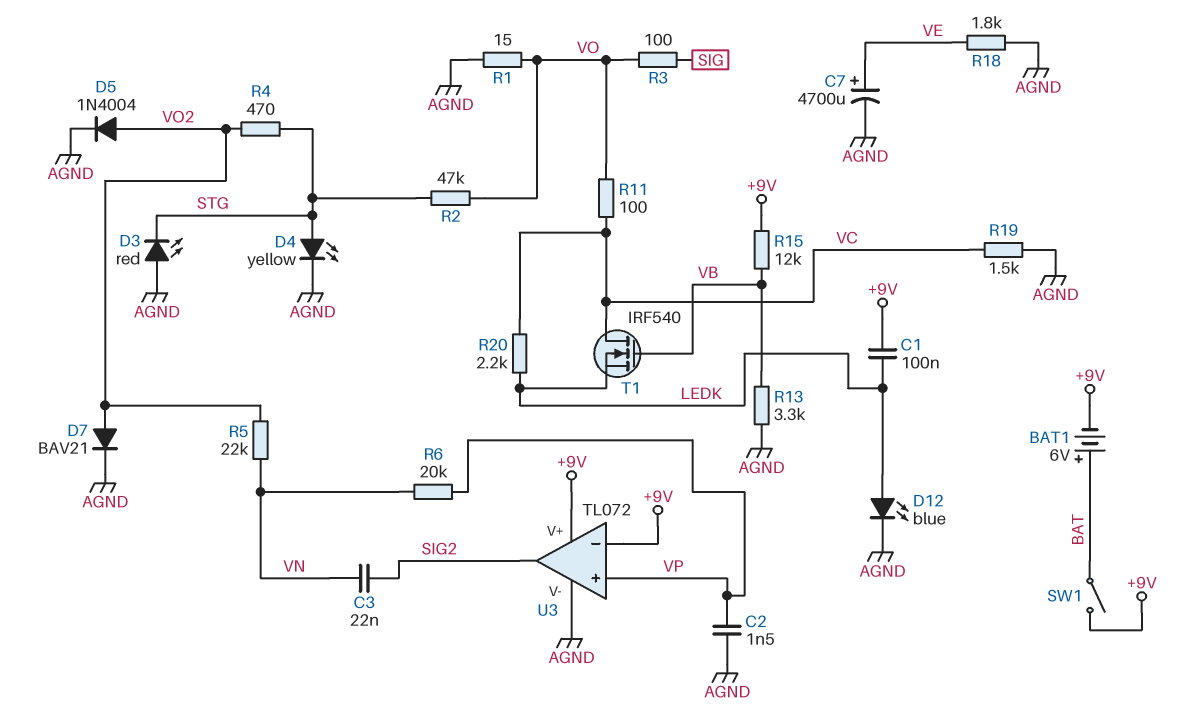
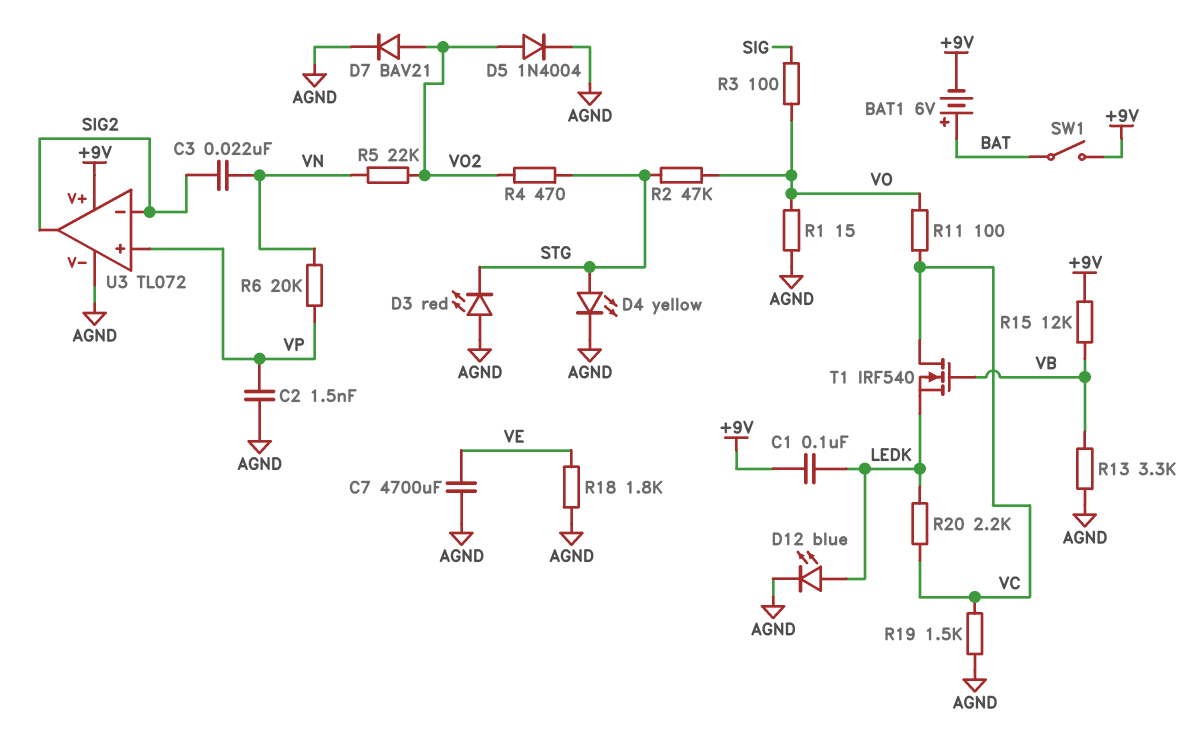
C7: 4700uF (plus VE, minus AGND) -> 4700uF (AGND, VE)
U3 pin in-: +9V -> SIG2

